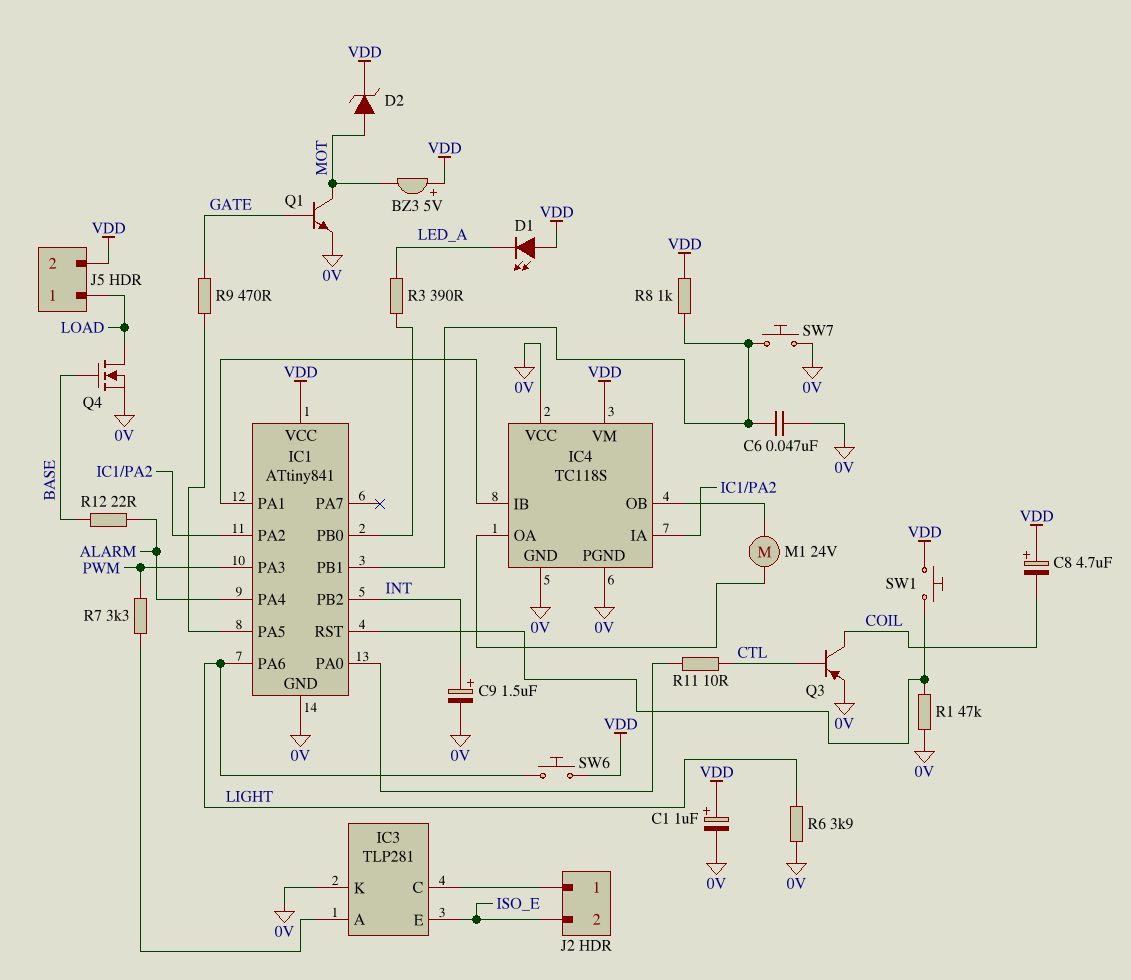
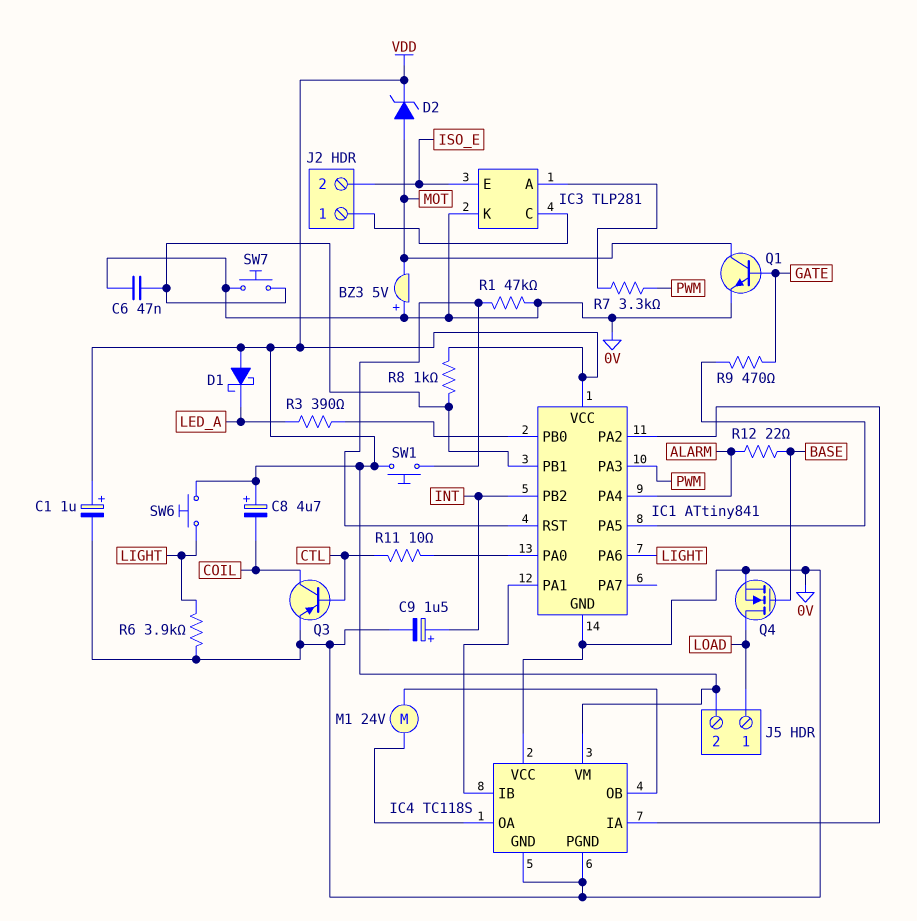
BZ3: buzzer 5V (plus VDD, minus MOT) -> buzzer 5V (plus 0V, minus MOT)
D1: LED (A VDD, K LED_A) -> schottky (A VDD, K LED_A)

